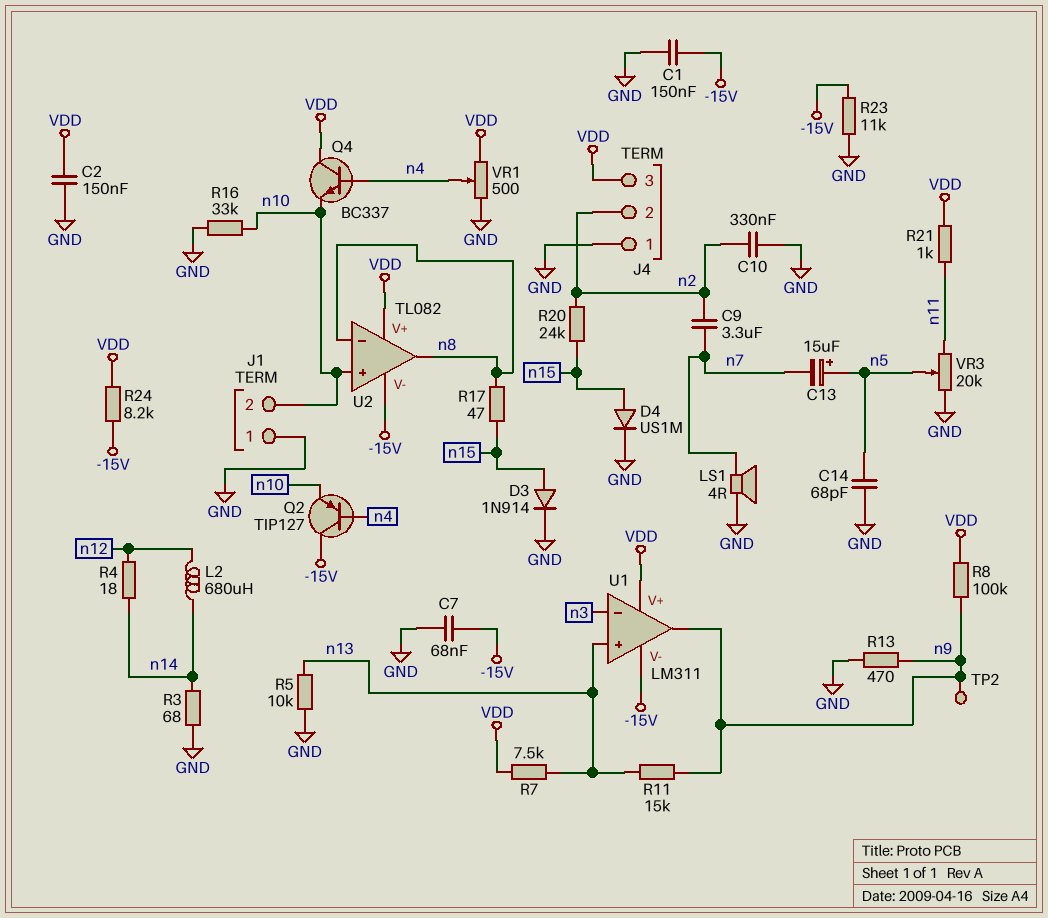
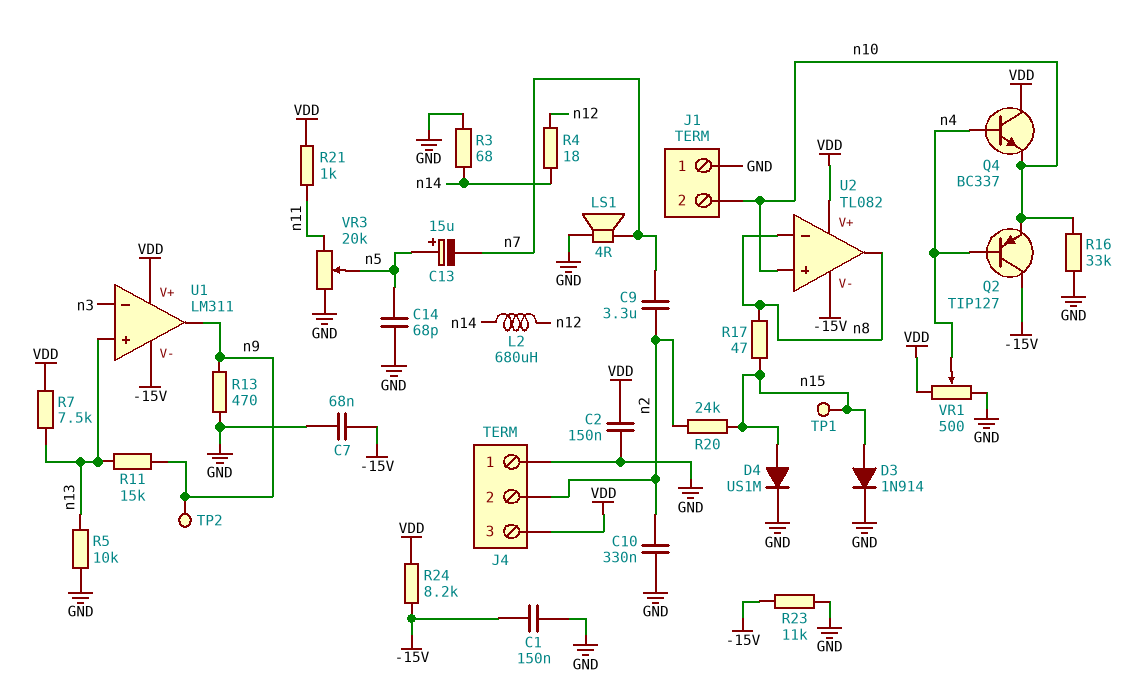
R8: 100k (VDD, n9) -> none
TP1: none -> test point (n15)

